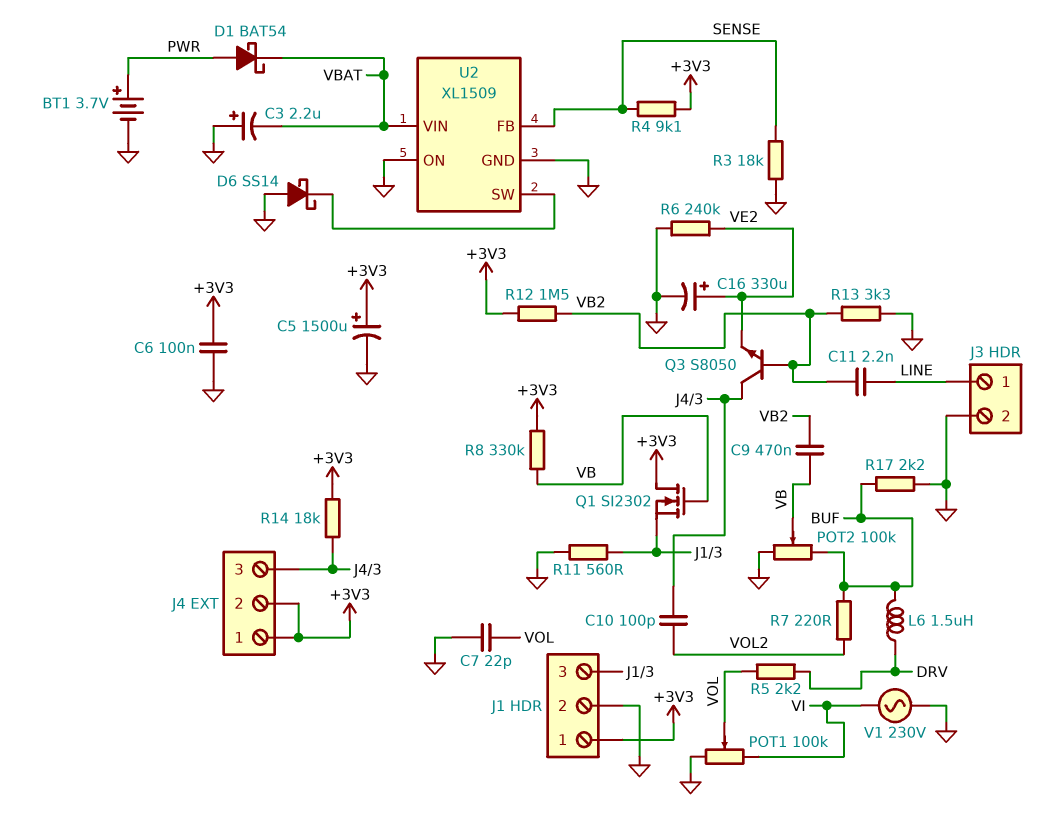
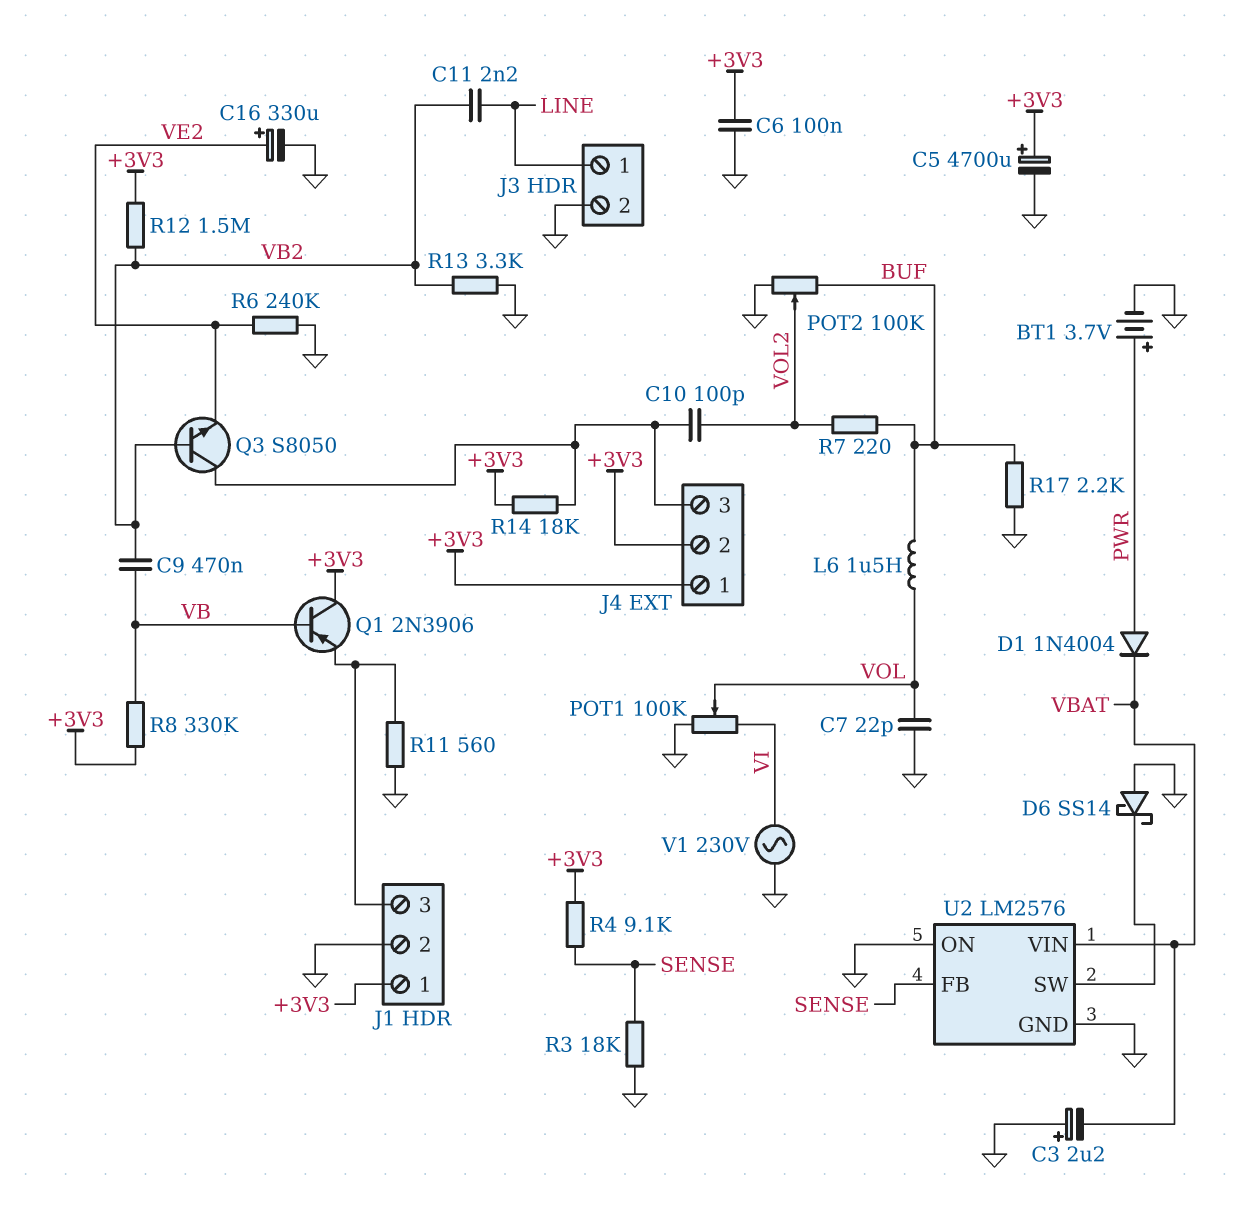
C5: 1500uF (plus +3V3, minus GND) -> 4700uF (plus +3V3, minus GND)
D1: schottky BAT54 (A PWR, K VBAT) -> diode 1N4004 (A PWR, K VBAT)
L6: 1.5uH (BUF, DRV) -> 1.5uH (BUF, VOL)
POT2: 100k (BUF, GND, wiper VB) -> 100k (BUF, GND, wiper VOL2)
Q1: NMOS SI2302 (G VB, D +3V3, S J1/3) -> PNP 2N3906 (B VB, C +3V3, E J1/3)
R5: 2.2k (DRV, VOL) -> none
U2: XL1509 -> LM2576

